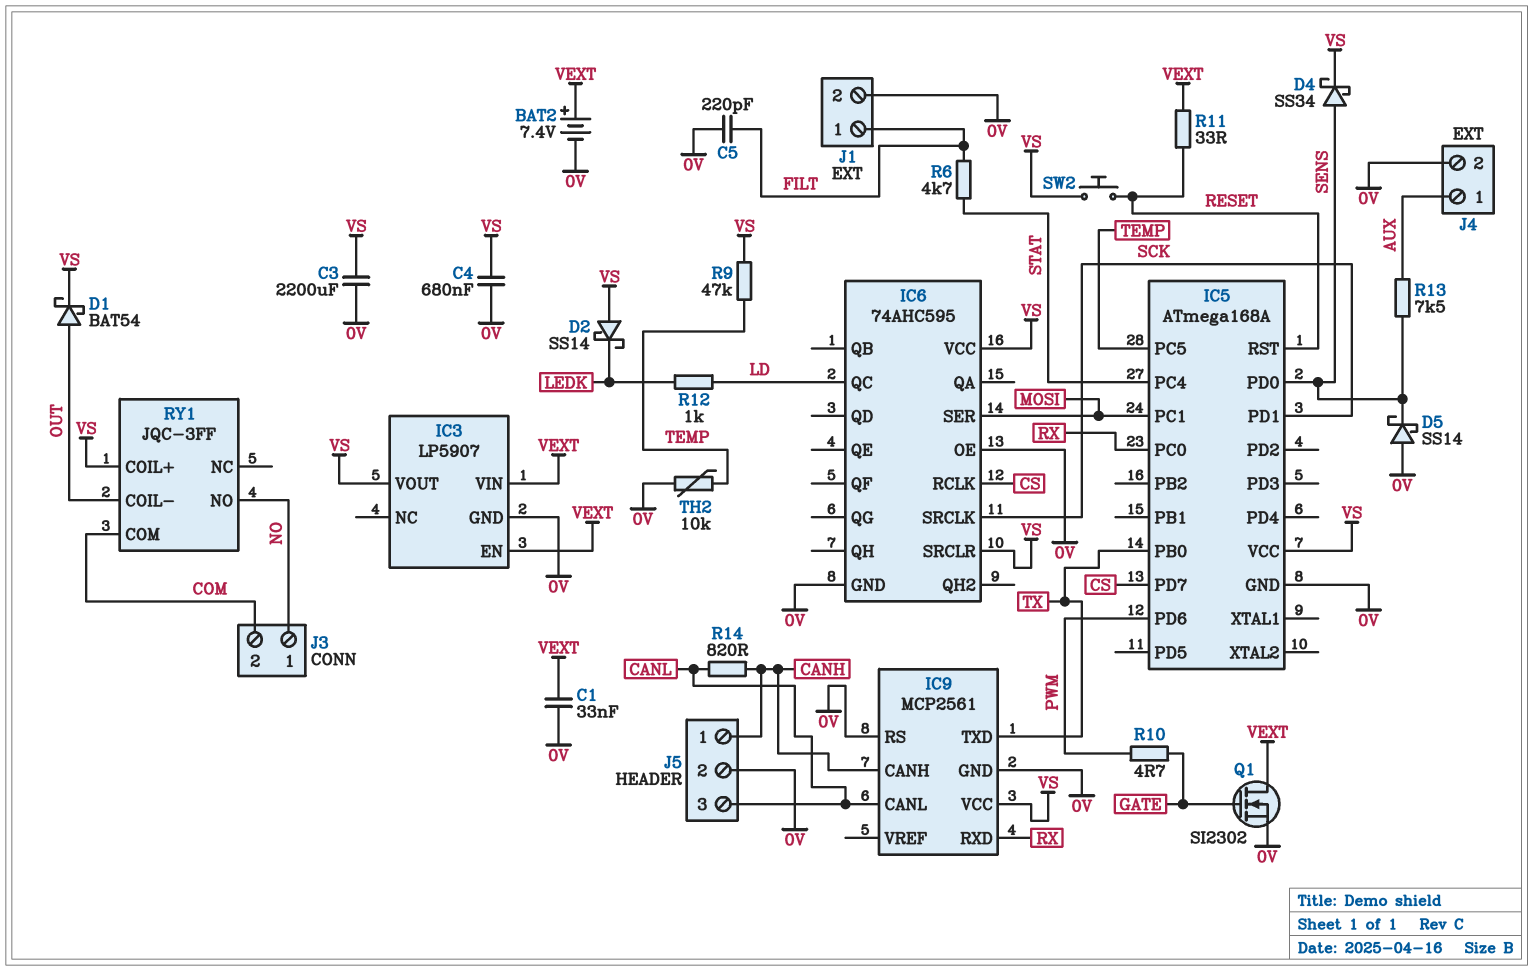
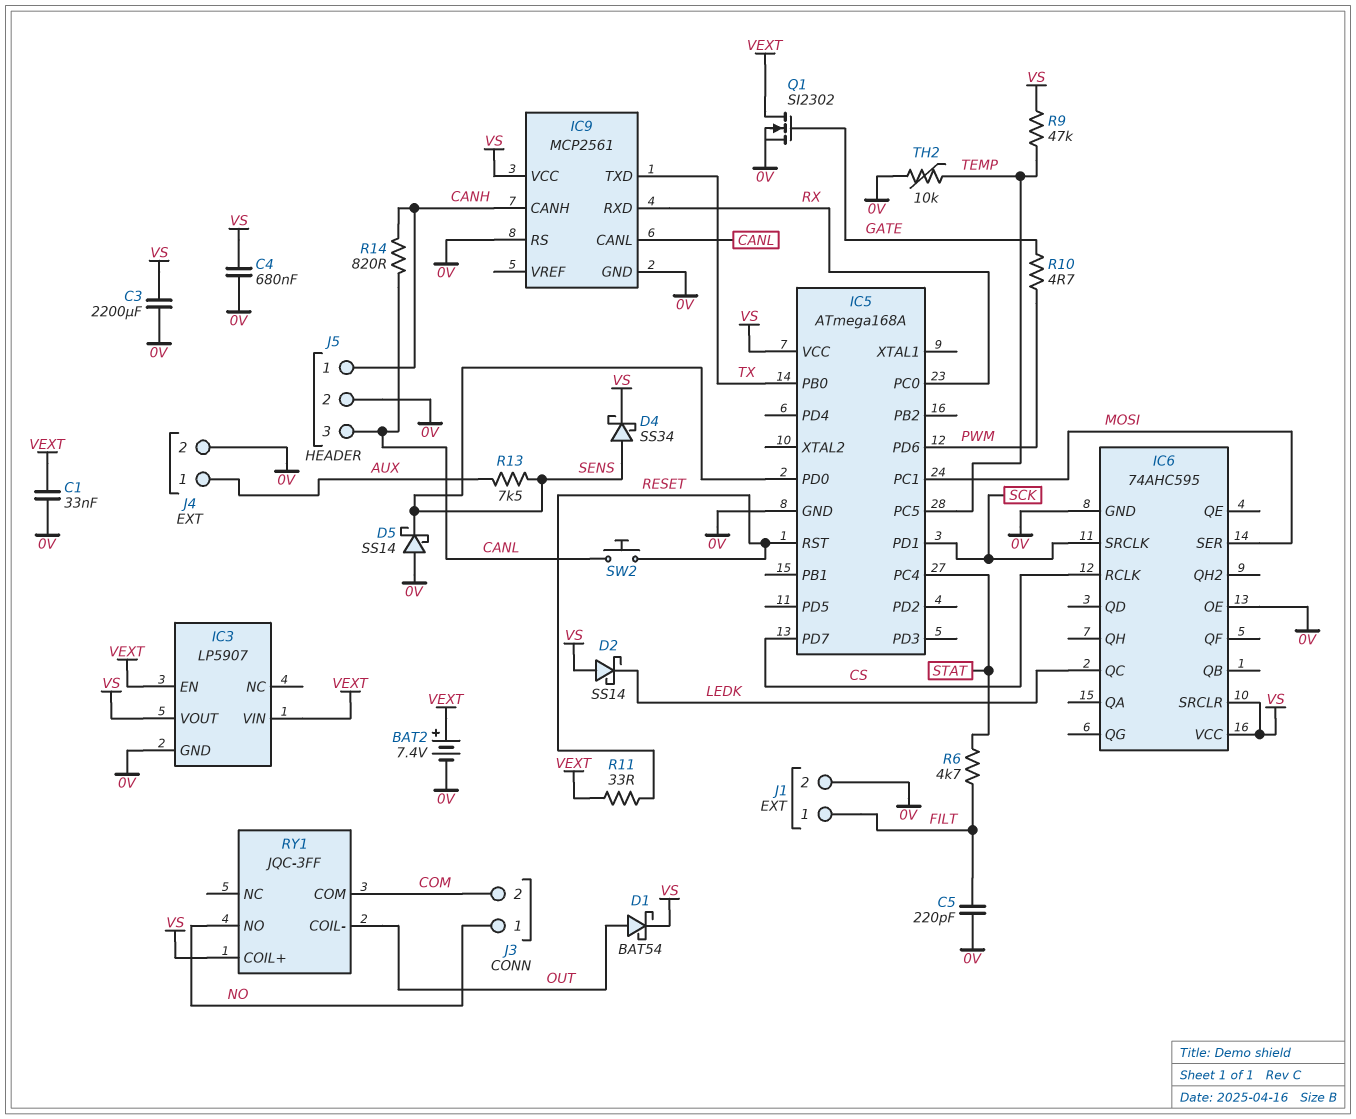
IC6 pin QC: LD -> LEDK
R12: 1k (LD, LEDK) -> none
SW2: button (RESET, VS) -> button (CANL, RESET)

